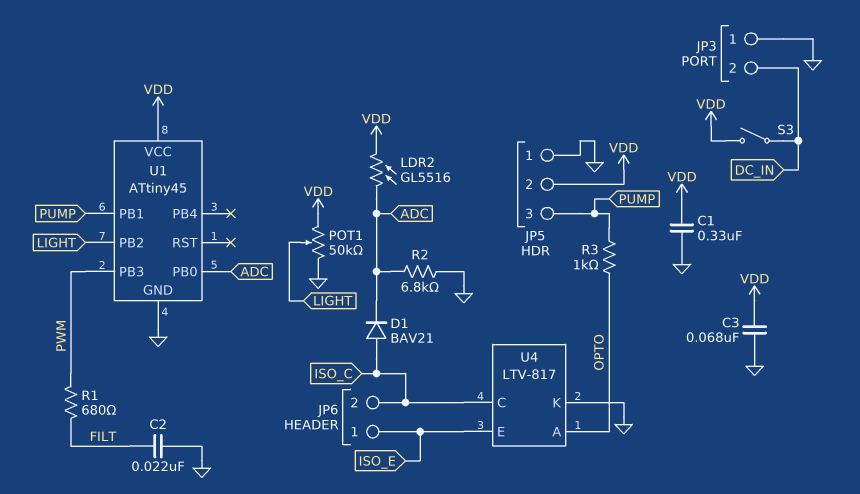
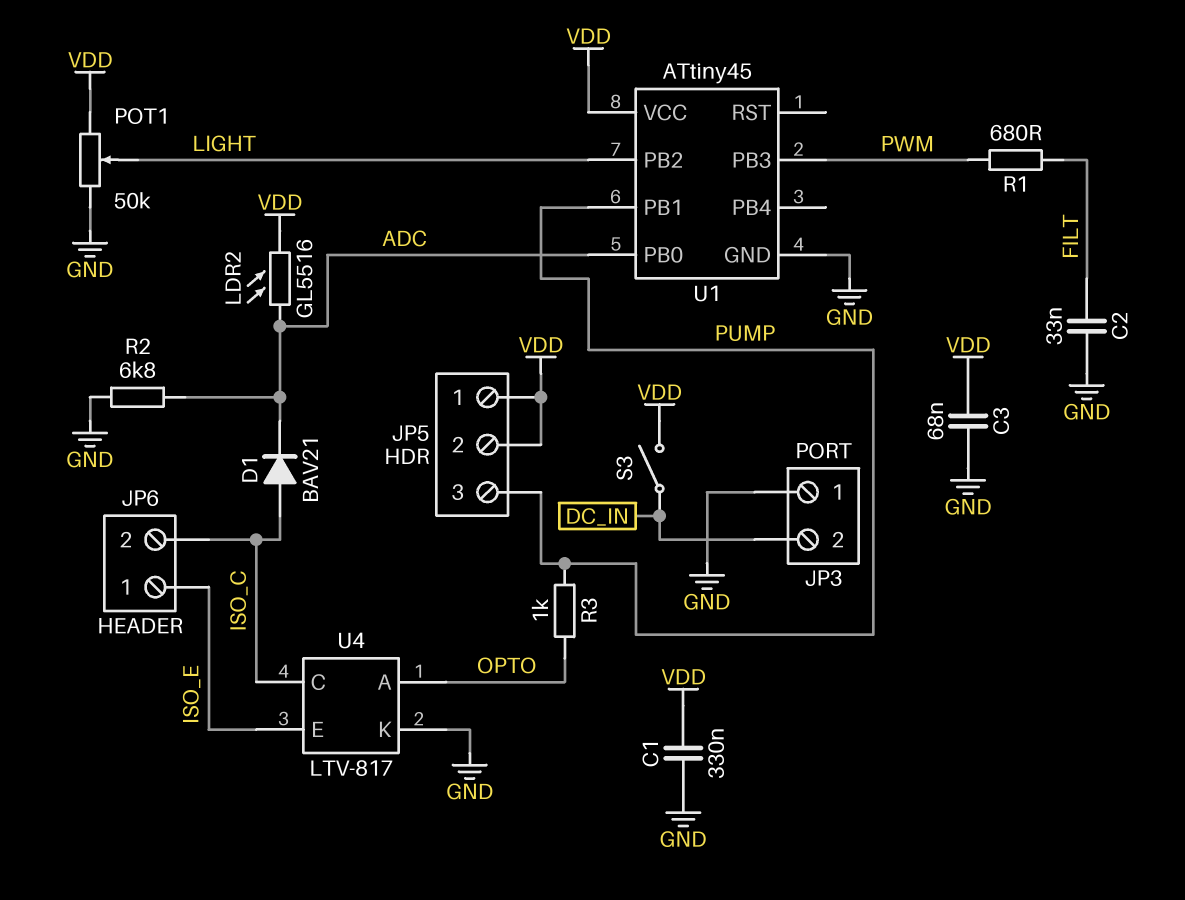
C2: 22nF (FILT, GND) -> 33nF (FILT, GND)
JP5 pin 1: GND -> VDD

